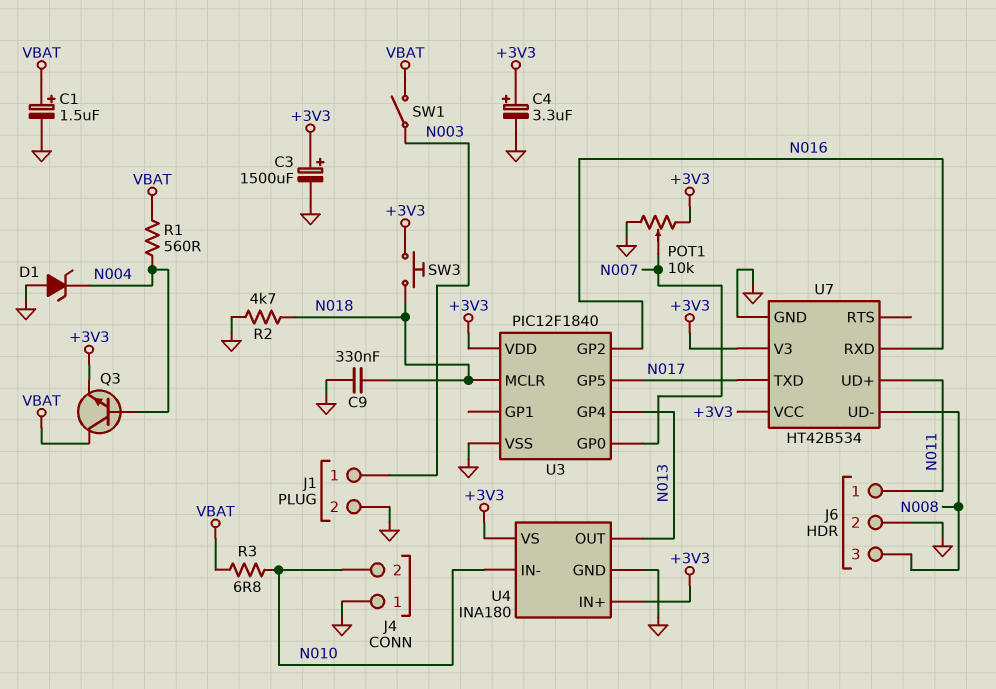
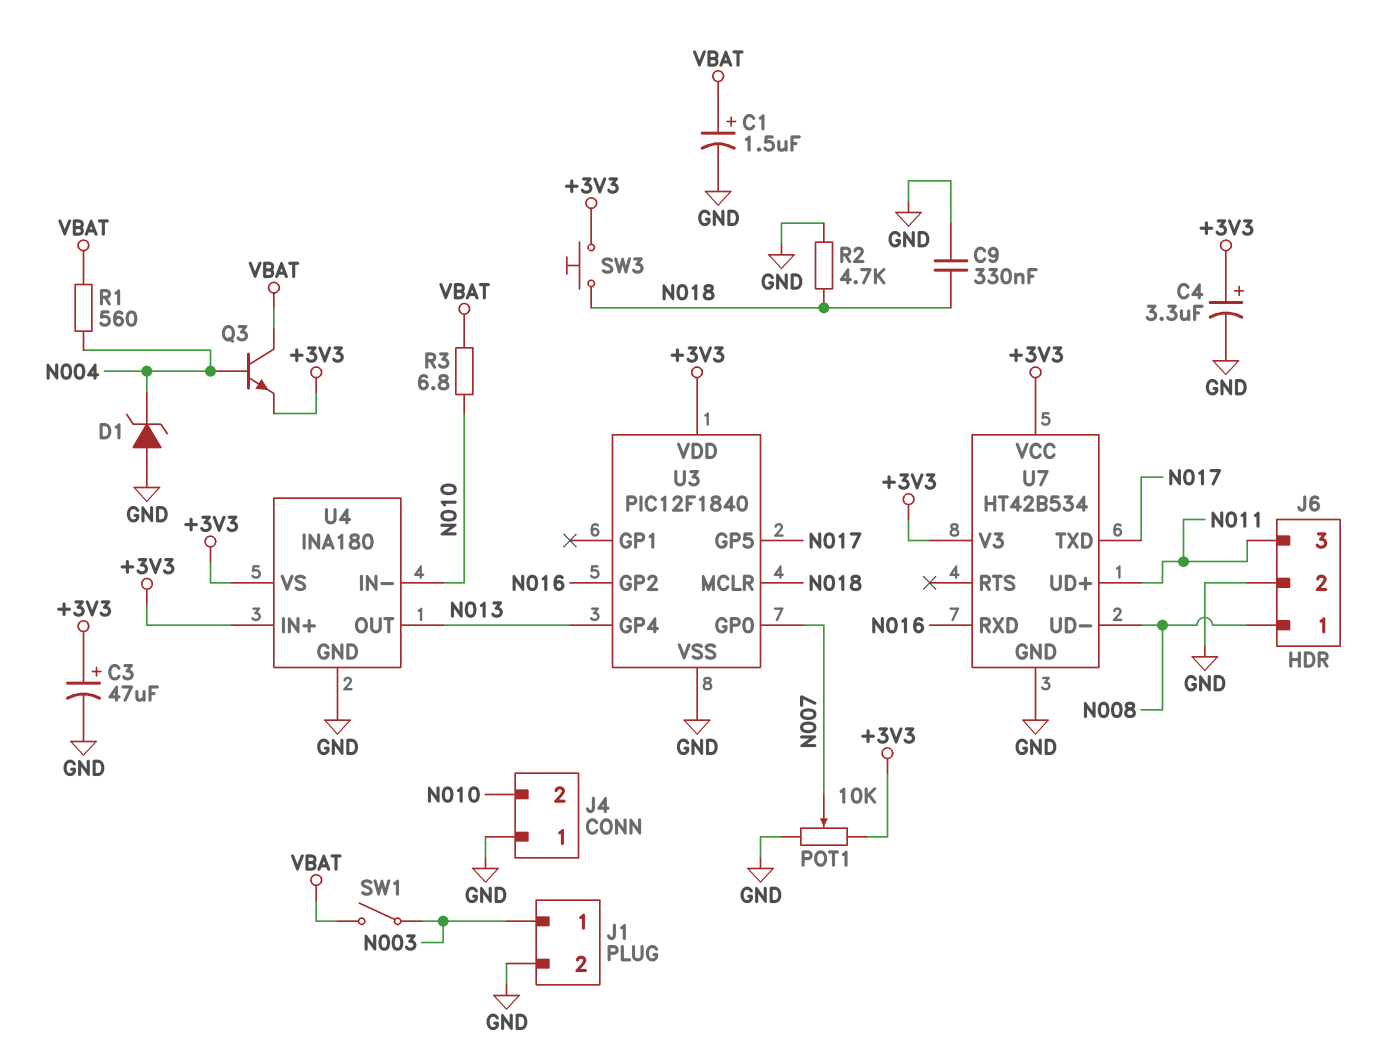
C3: 1500uF (plus +3V3, minus GND) -> 47uF (plus +3V3, minus GND)
J6 pin 1: N011 -> N008
J6 pin 3: N008 -> N011

